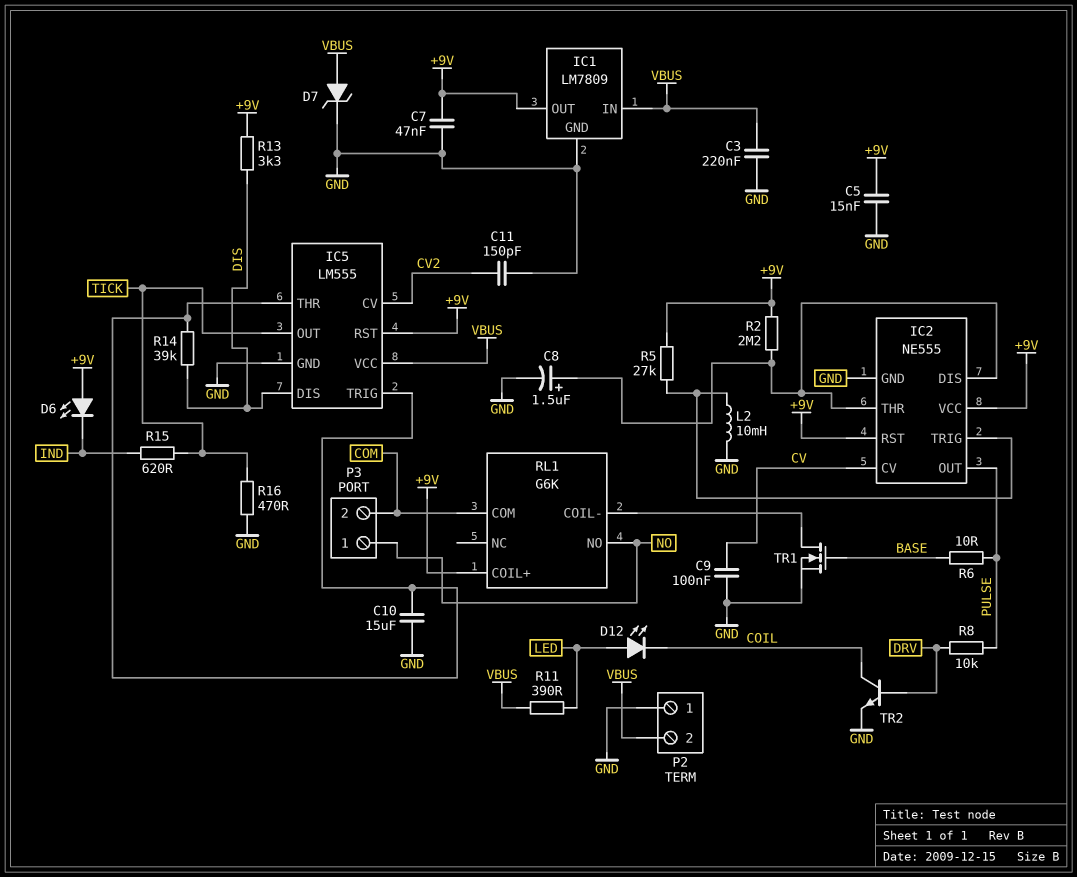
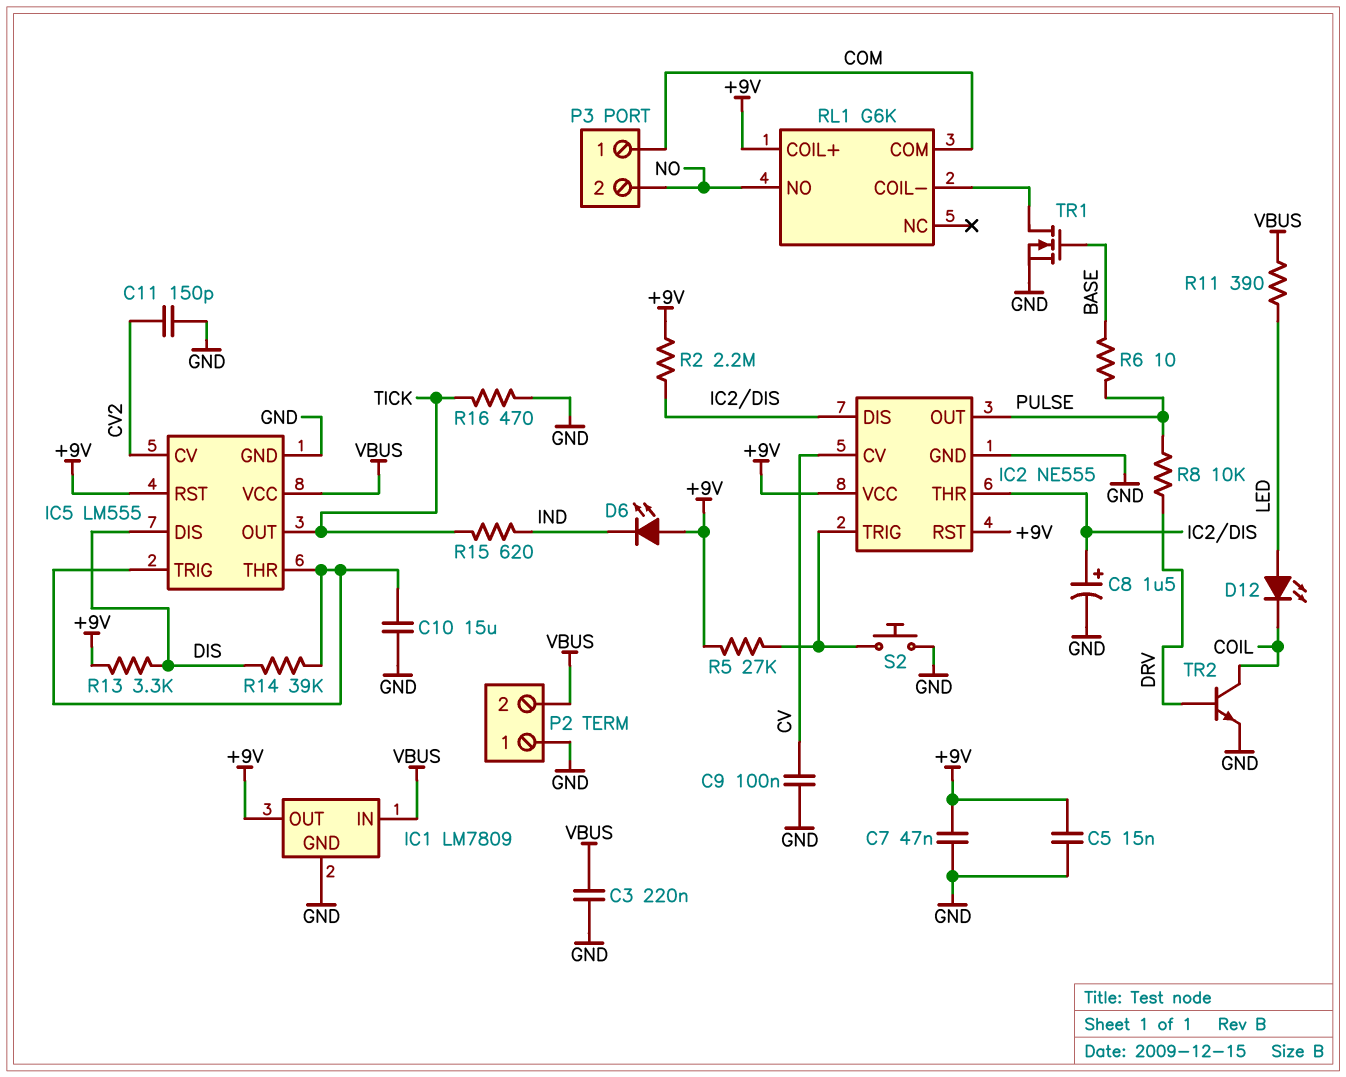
D7: zener (A VBUS, K GND) -> none
L2: 10mH (GND, IC2/TRIG) -> none
P3 pin 1: NO -> COM
P3 pin 2: COM -> NO
S2: none -> button (GND, IC2/TRIG)

